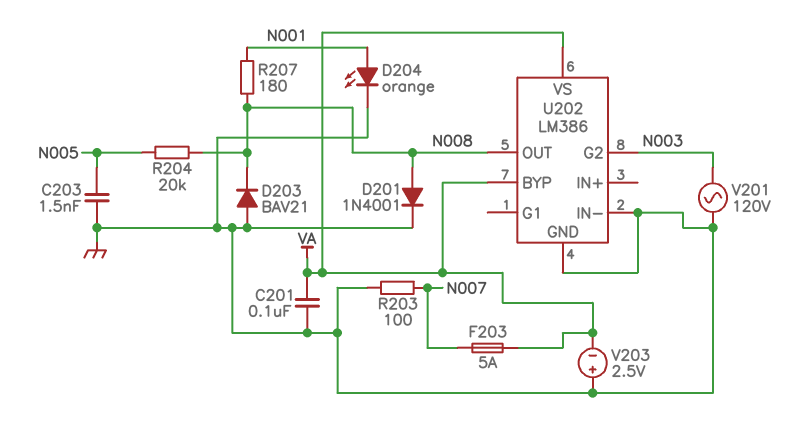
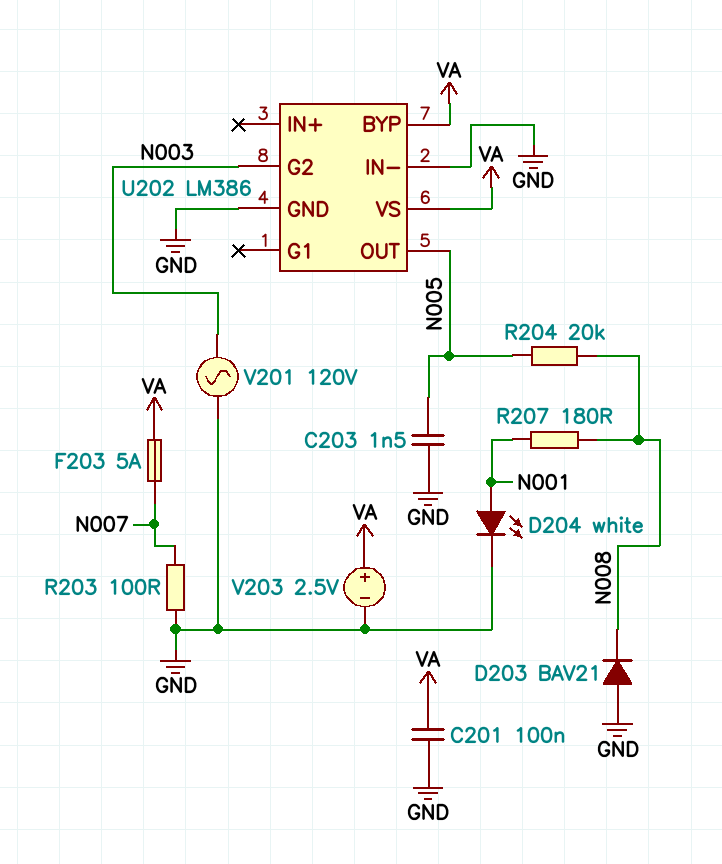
D201: diode 1N4001 (A N008, K GND) -> none
D204: LED orange (A N001, K GND) -> LED white (A N001, K GND)
U202 pin OUT: N008 -> N005
V203: 2.5V (plus GND, minus VA) -> 2.5V (plus VA, minus GND)

